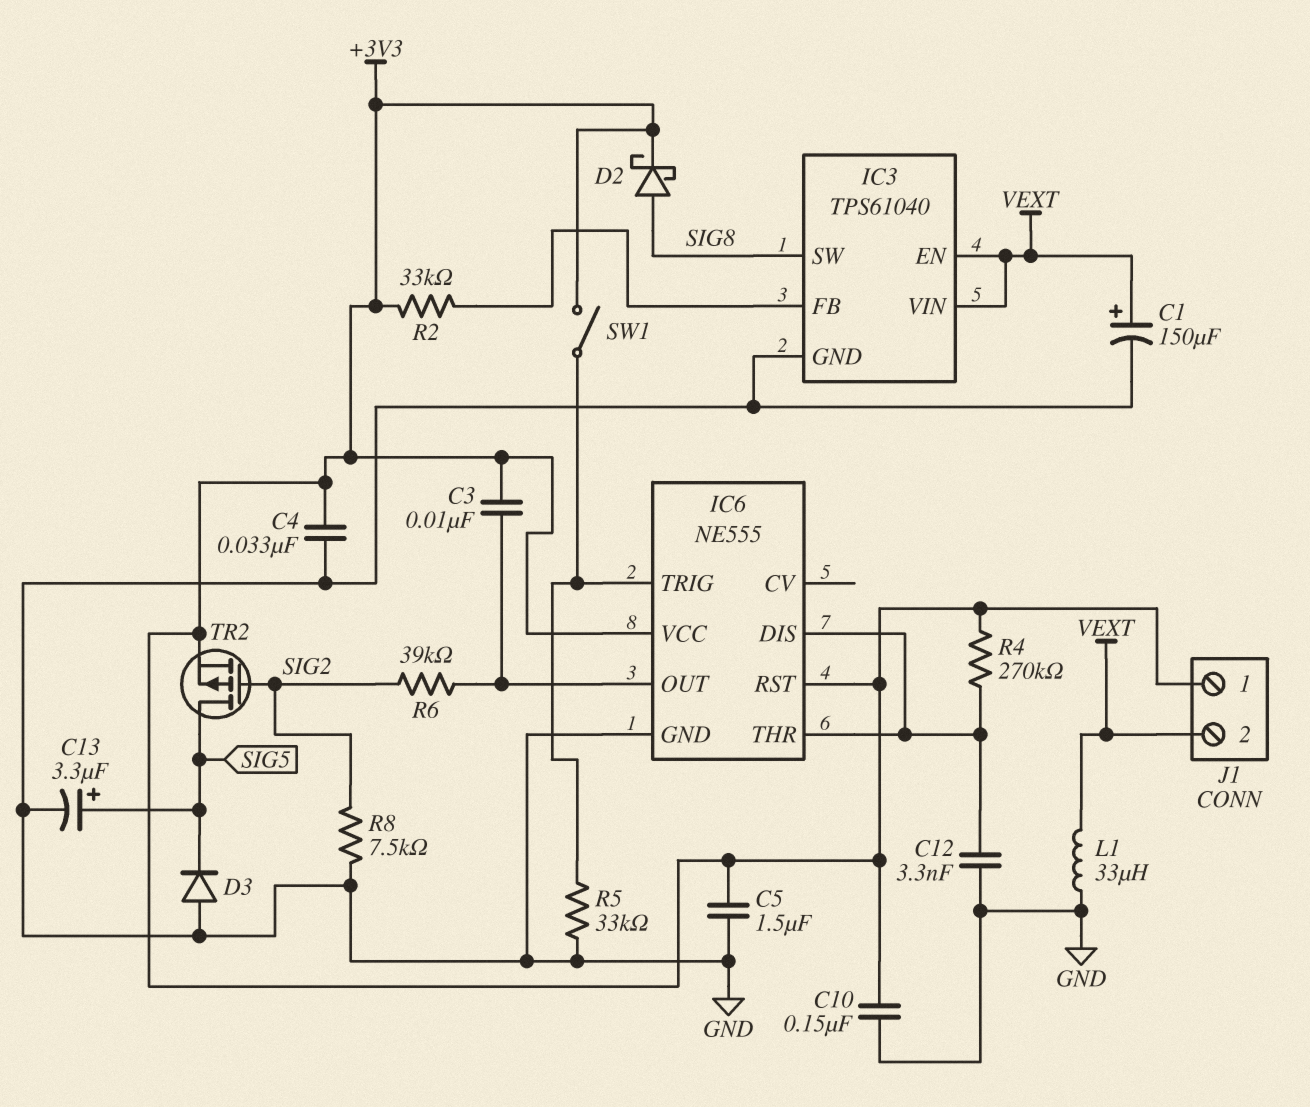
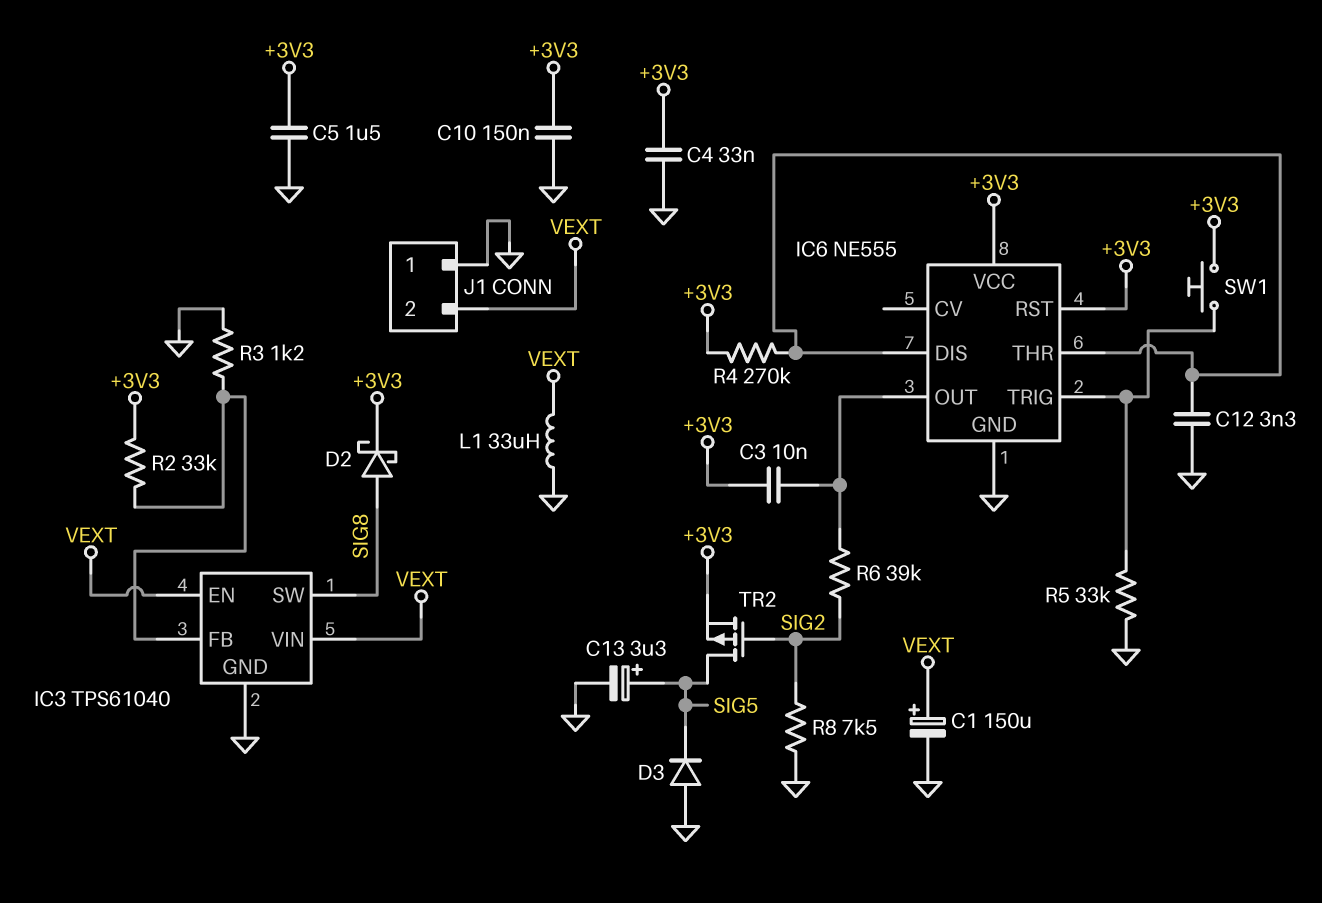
J1 pin 1: +3V3 -> GND
R3: none -> 1.2k (GND, IC3/FB)
SW1: switch (+3V3, IC6/TRIG) -> button (+3V3, IC6/TRIG)

